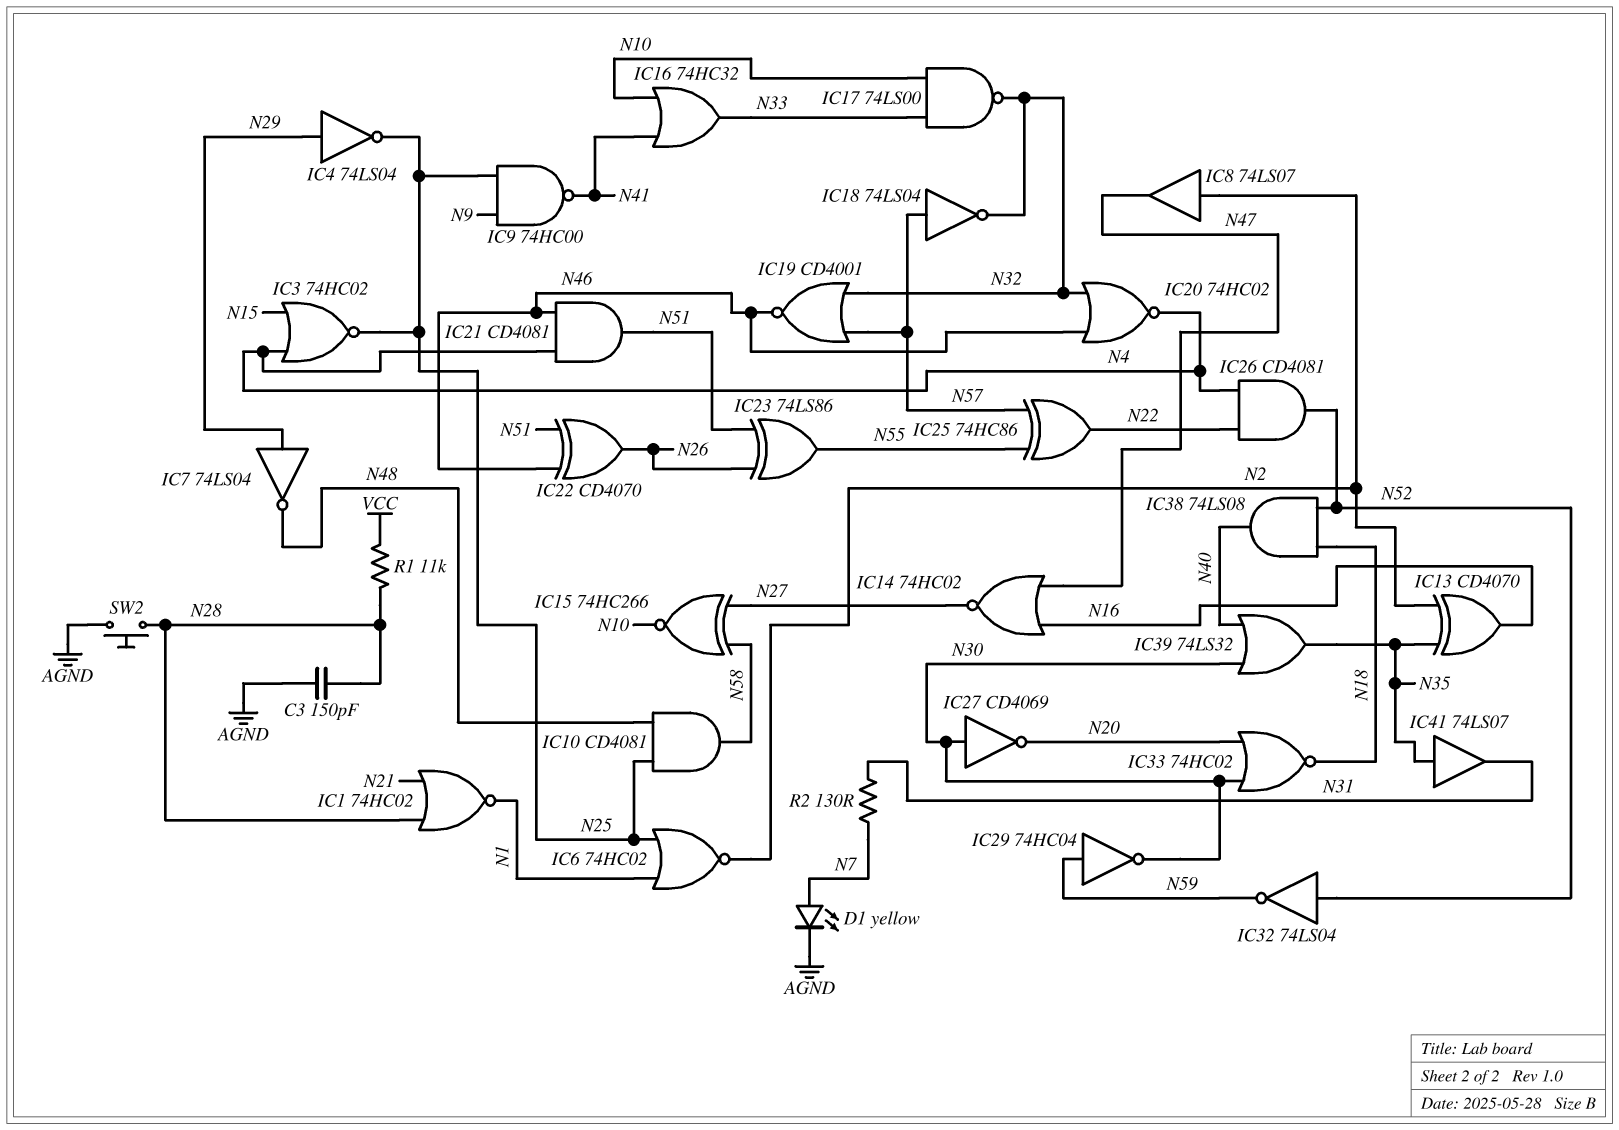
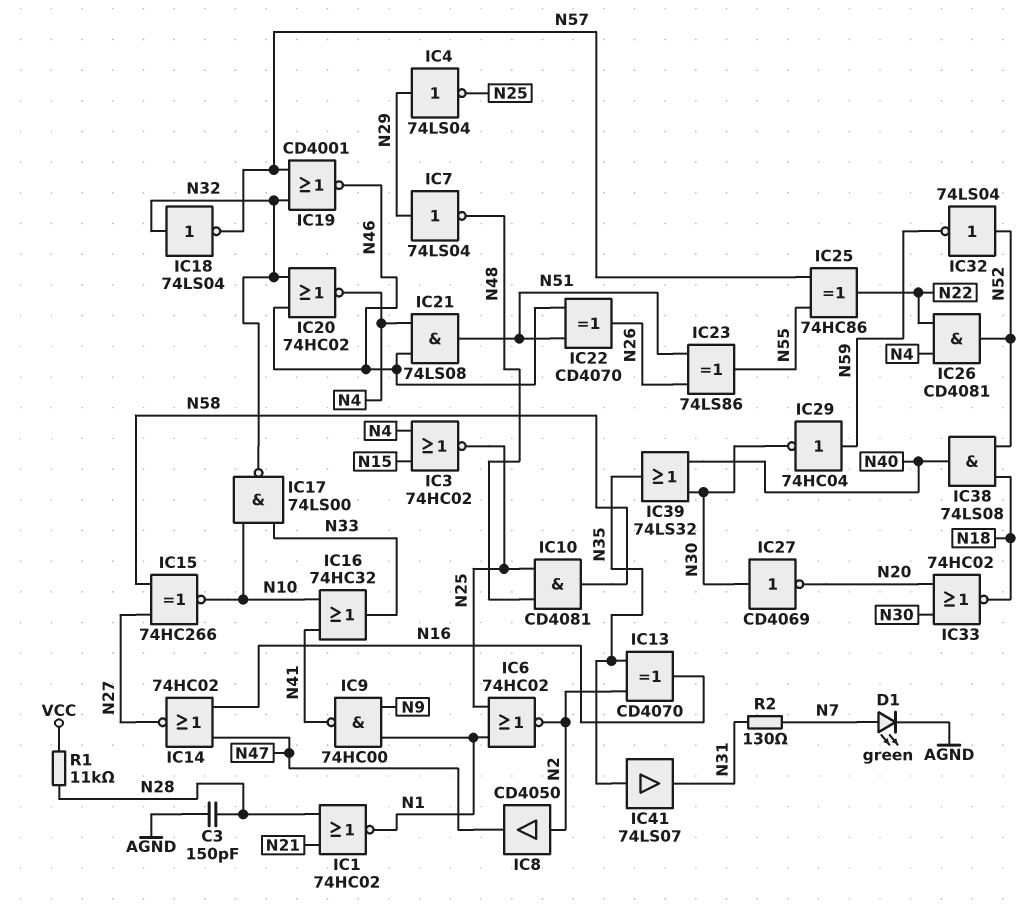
D1: LED yellow (A N7, K AGND) -> LED green (A N7, K AGND)
IC8: buffer 74LS07 (in N2, out N47) -> buffer CD4050 (in N2, out N47)
IC9: NAND 74HC00 (in N9, in N25, out N41) -> NAND 74HC00 (in N1, in N9, out N41)
IC18: NOT 74LS04 (in N57, out N32) -> NOT 74LS04 (in N32, out N57)
IC21: AND CD4081 (in N4, in N46, out N51) -> AND 74LS08 (in N4, in N46, out N51)
SW2: button (AGND, N28) -> none

